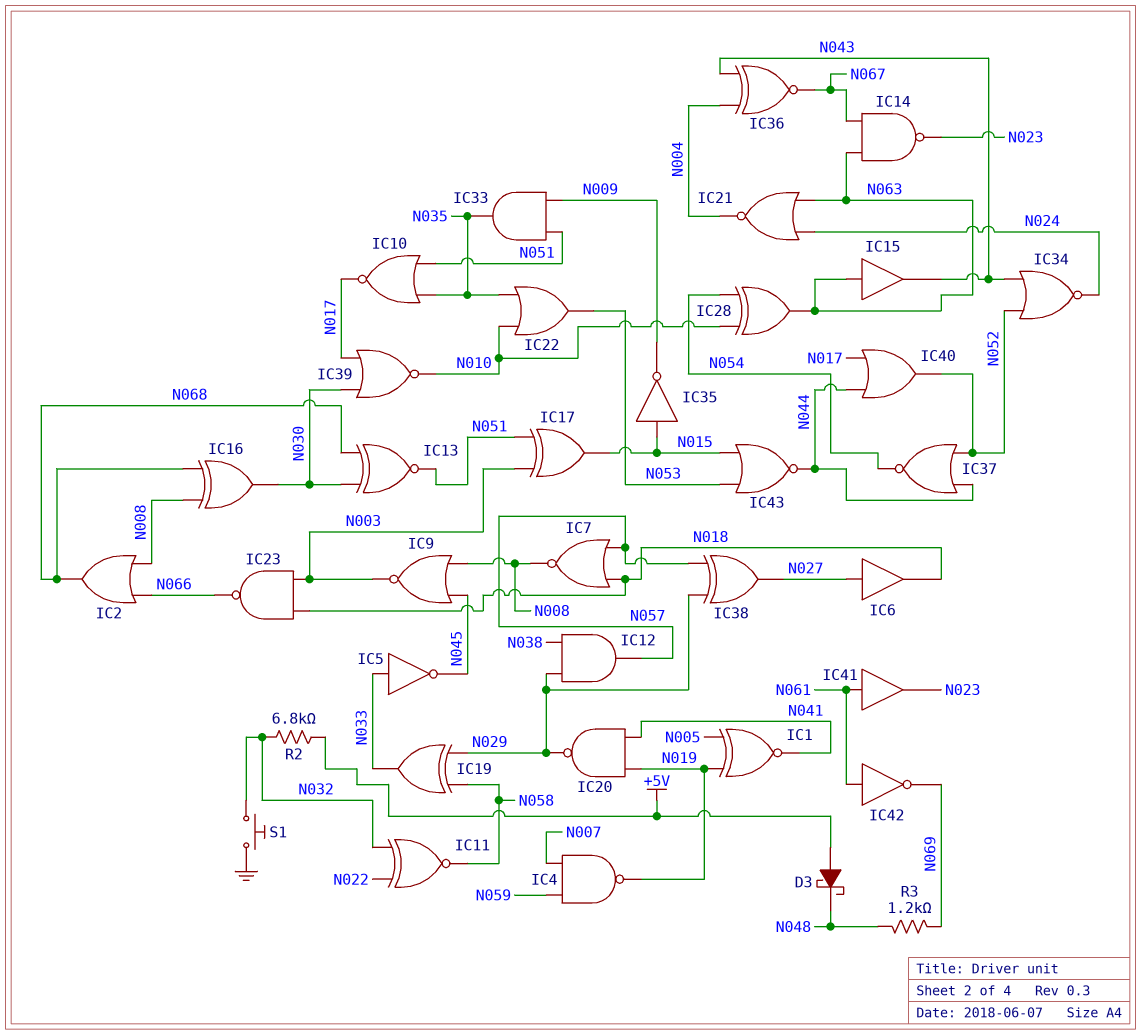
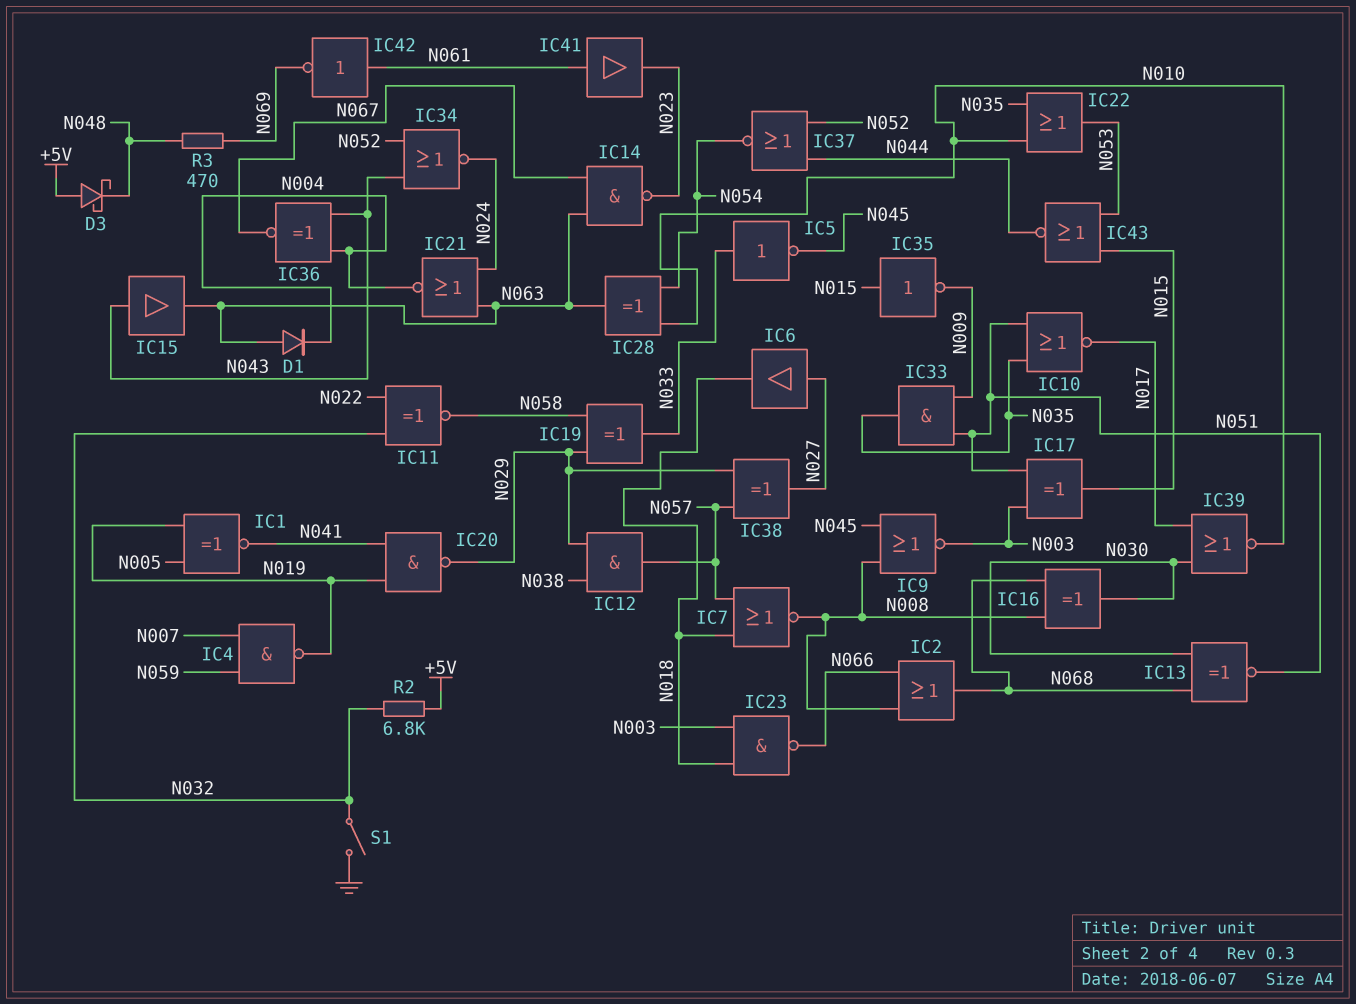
D1: none -> diode (A N063, K N004)
IC15: buffer (in N063, out N043) -> buffer (in N043, out N063)
IC40: OR (in N017, in N044, out N052) -> none
R3: 1.2k (N048, N069) -> 470 (N048, N069)
S1: button (GND, N032) -> switch (GND, N032)

